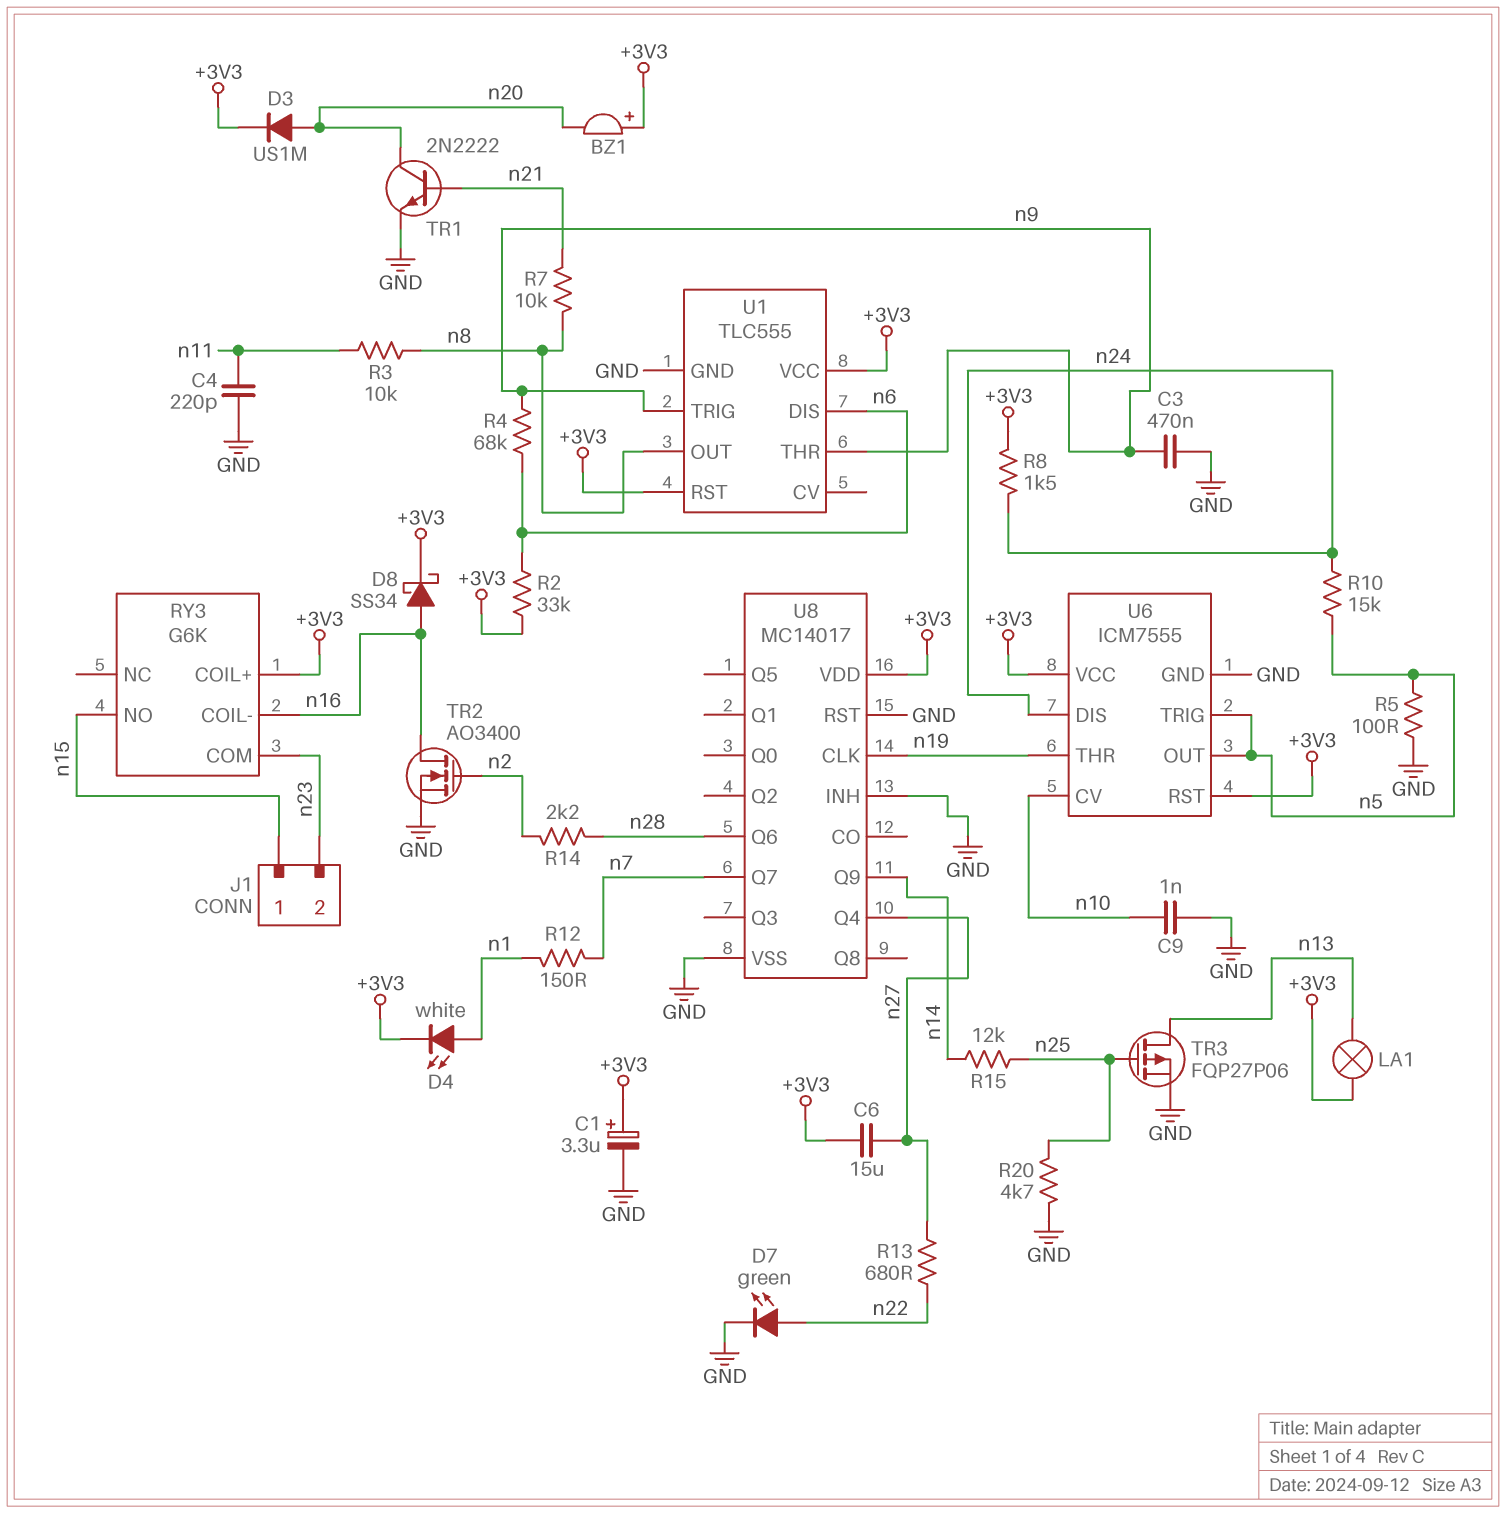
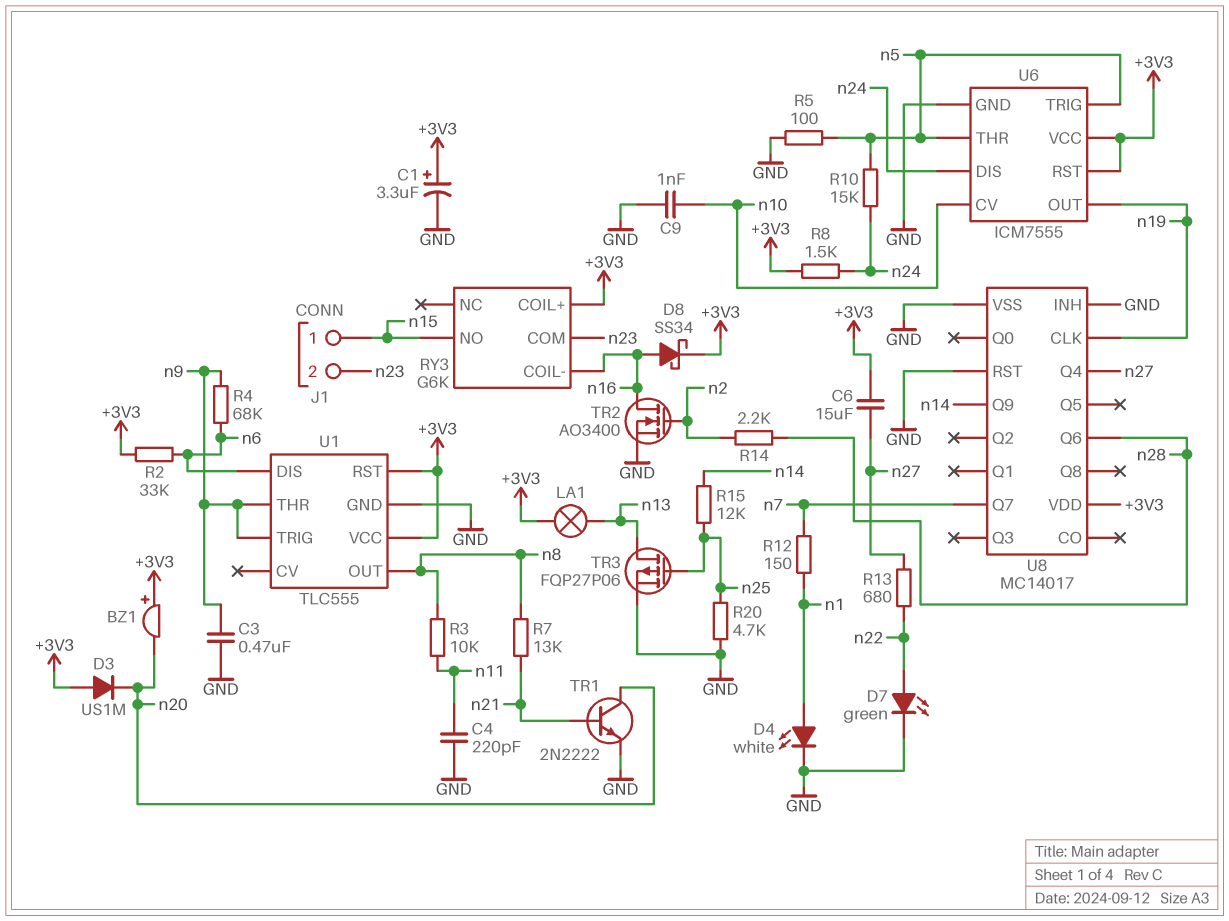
D3: diode US1M (A n20, K +3V3) -> diode US1M (A +3V3, K n20)
D4: LED white (A n1, K +3V3) -> LED white (A n1, K GND)
R7: 10k (n8, n21) -> 13k (n8, n21)
U6 pin OUT: n5 -> n19
U6 pin THR: n19 -> n5

